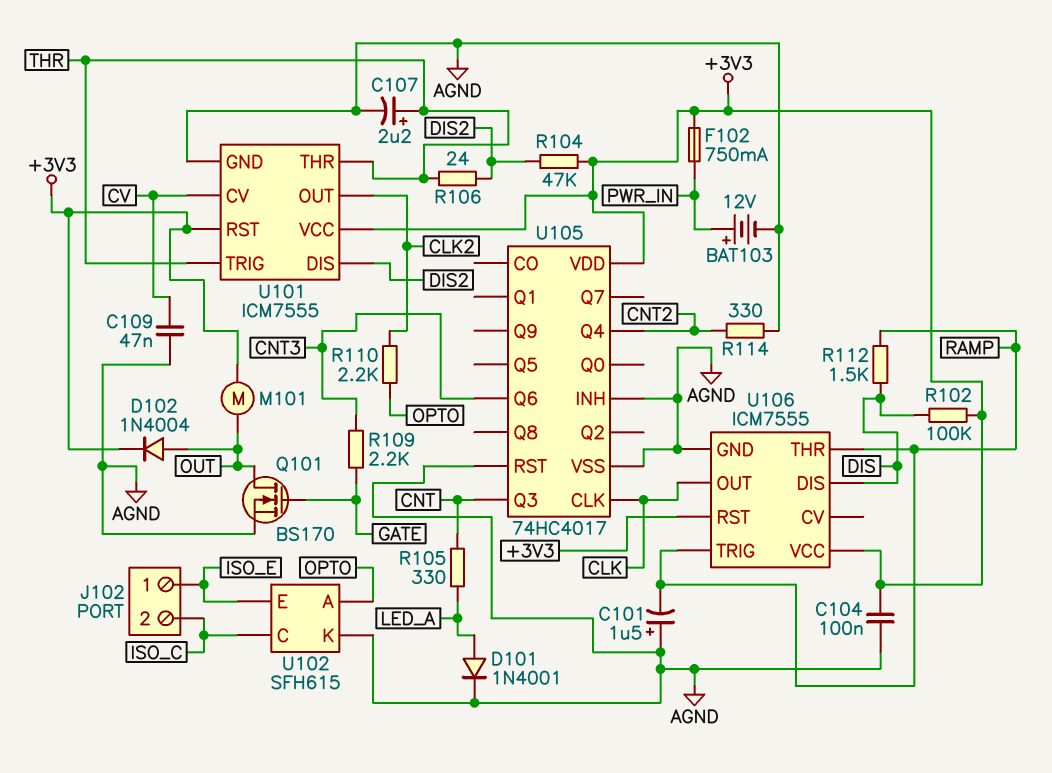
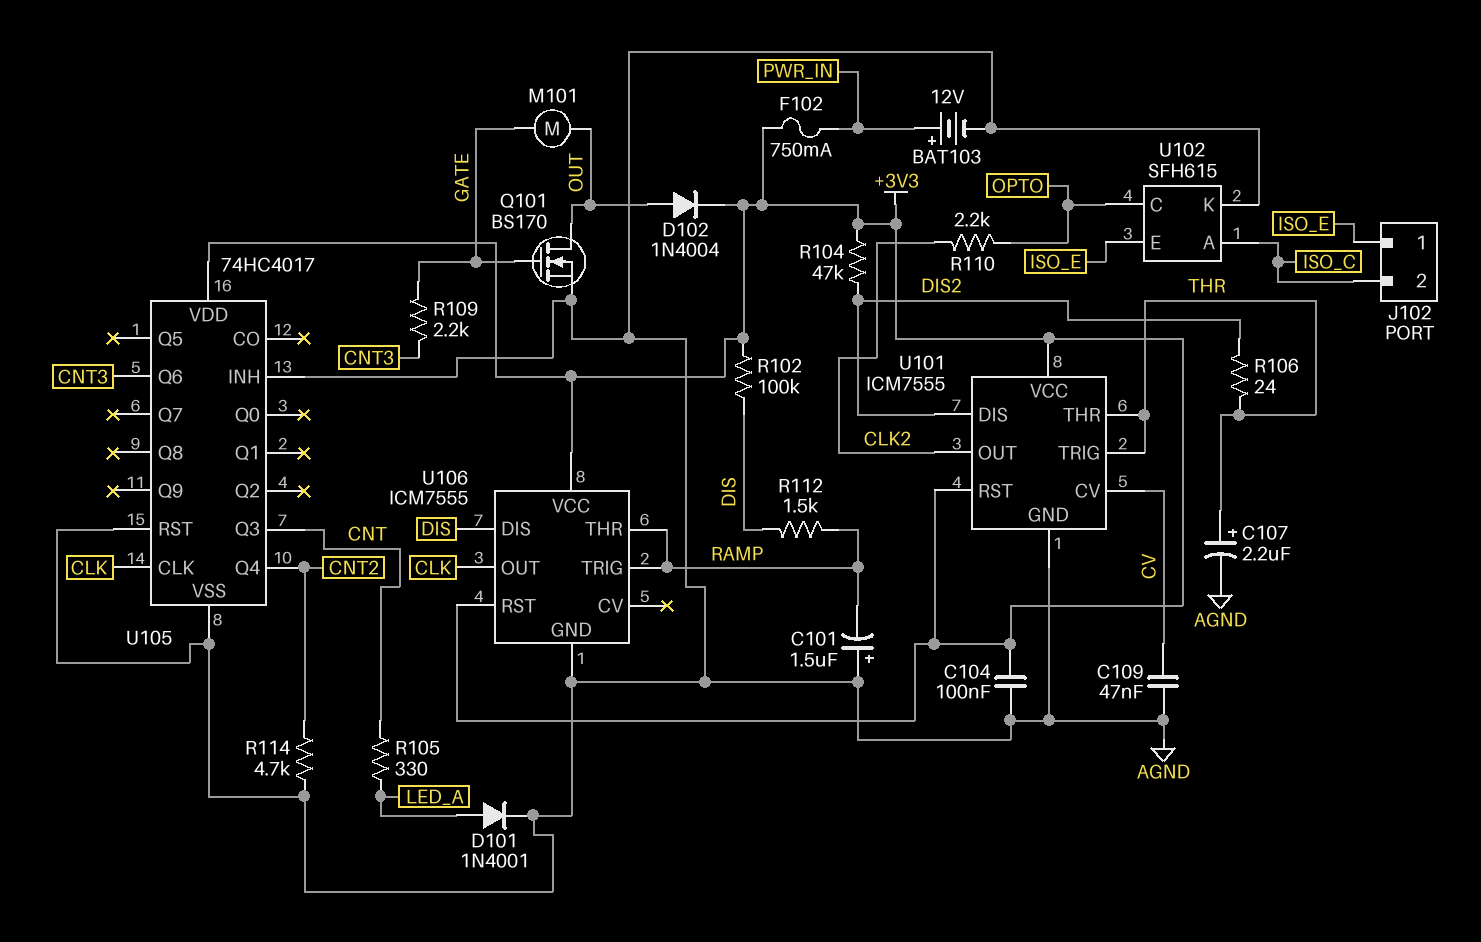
M101: motor (+3V3, OUT) -> motor (GATE, OUT)
R114: 330 (AGND, CNT2) -> 4.7k (AGND, CNT2)
U102 pin A: OPTO -> ISO_C
U102 pin C: ISO_C -> OPTO

